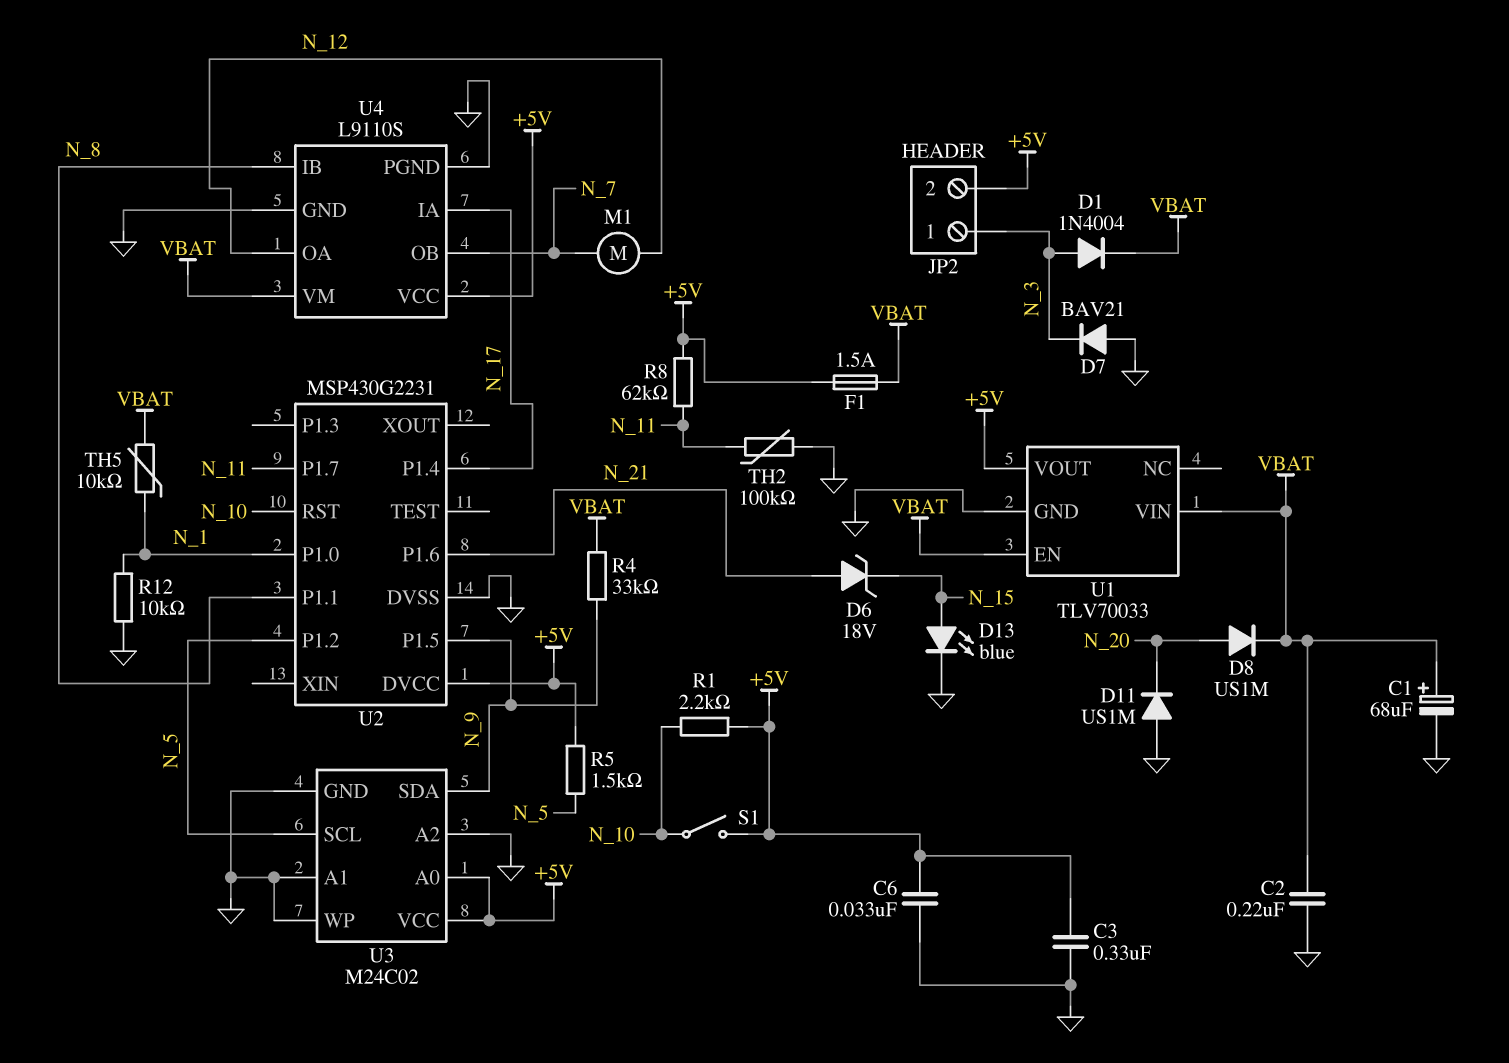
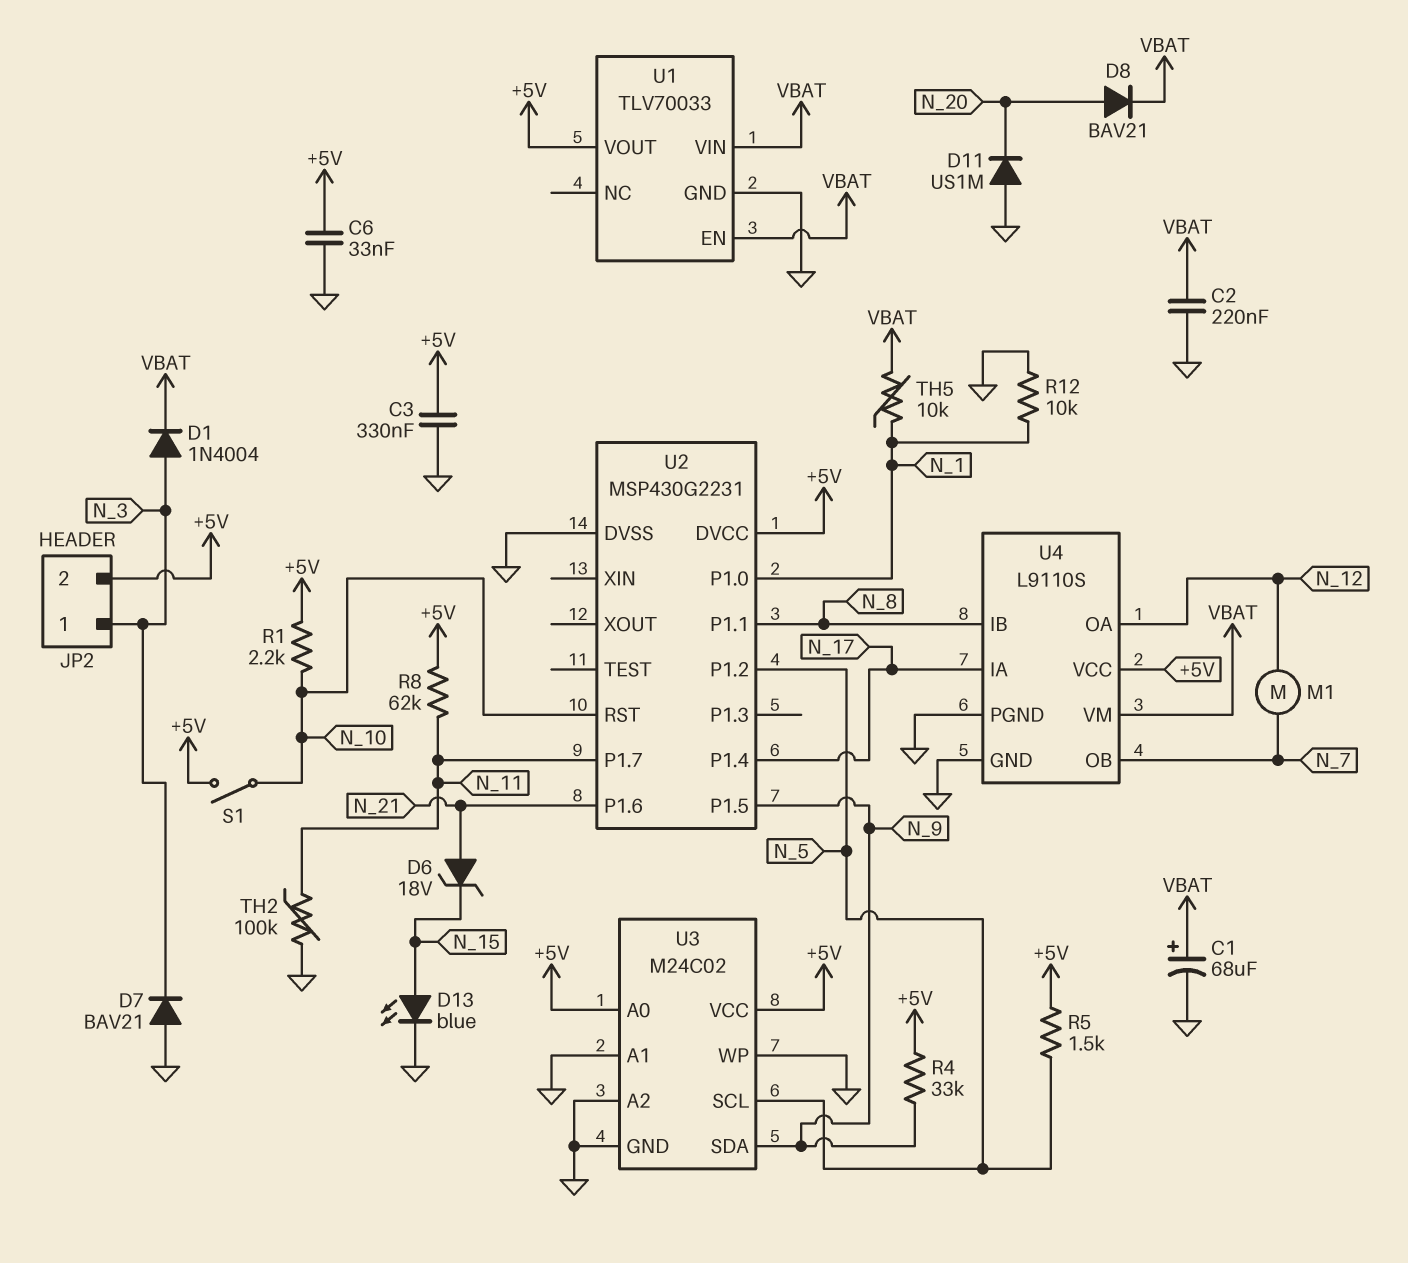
D8: diode US1M (A N_20, K VBAT) -> diode BAV21 (A N_20, K VBAT)
F1: 1.5A (+5V, VBAT) -> none
R4: 33k (N_9, VBAT) -> 33k (+5V, N_9)

